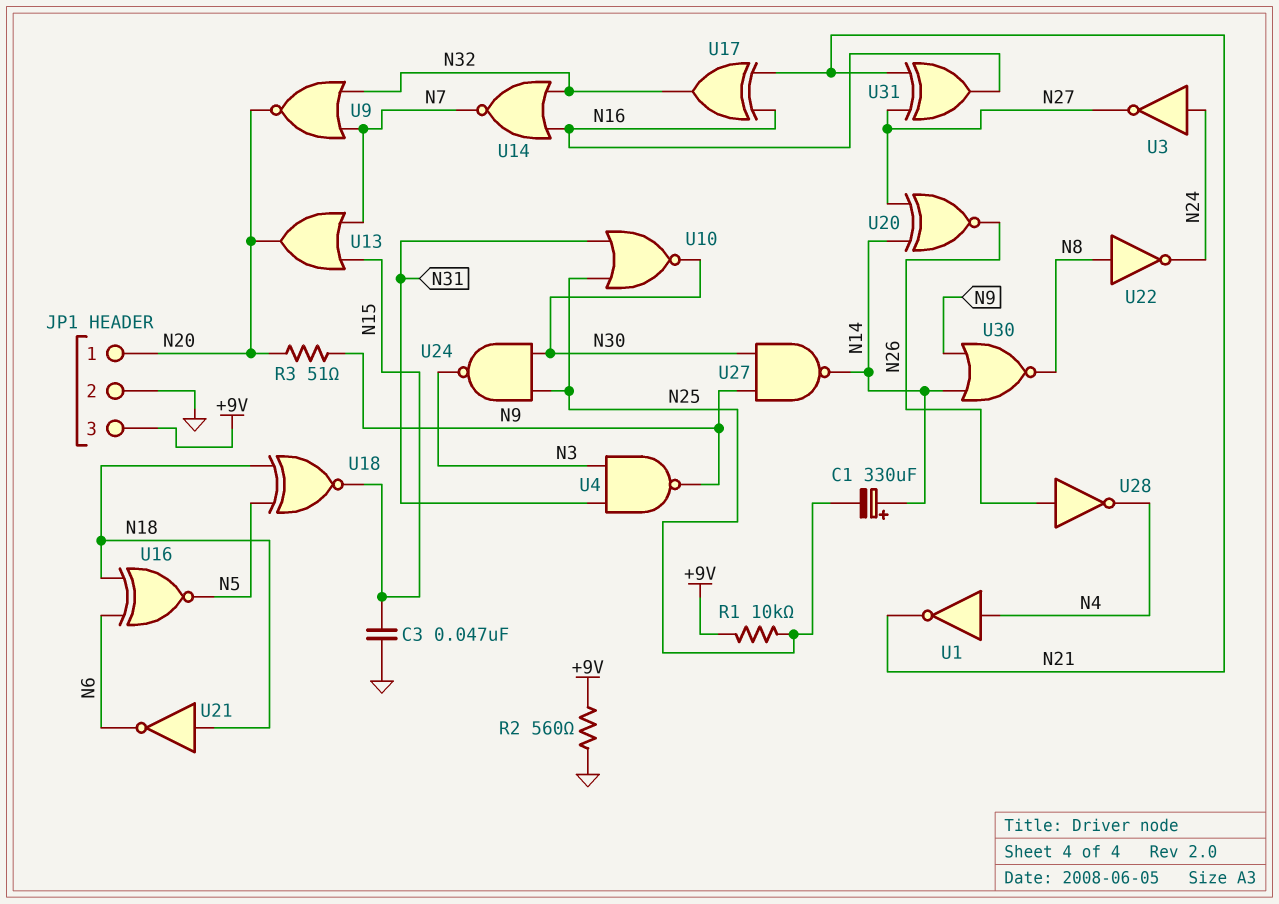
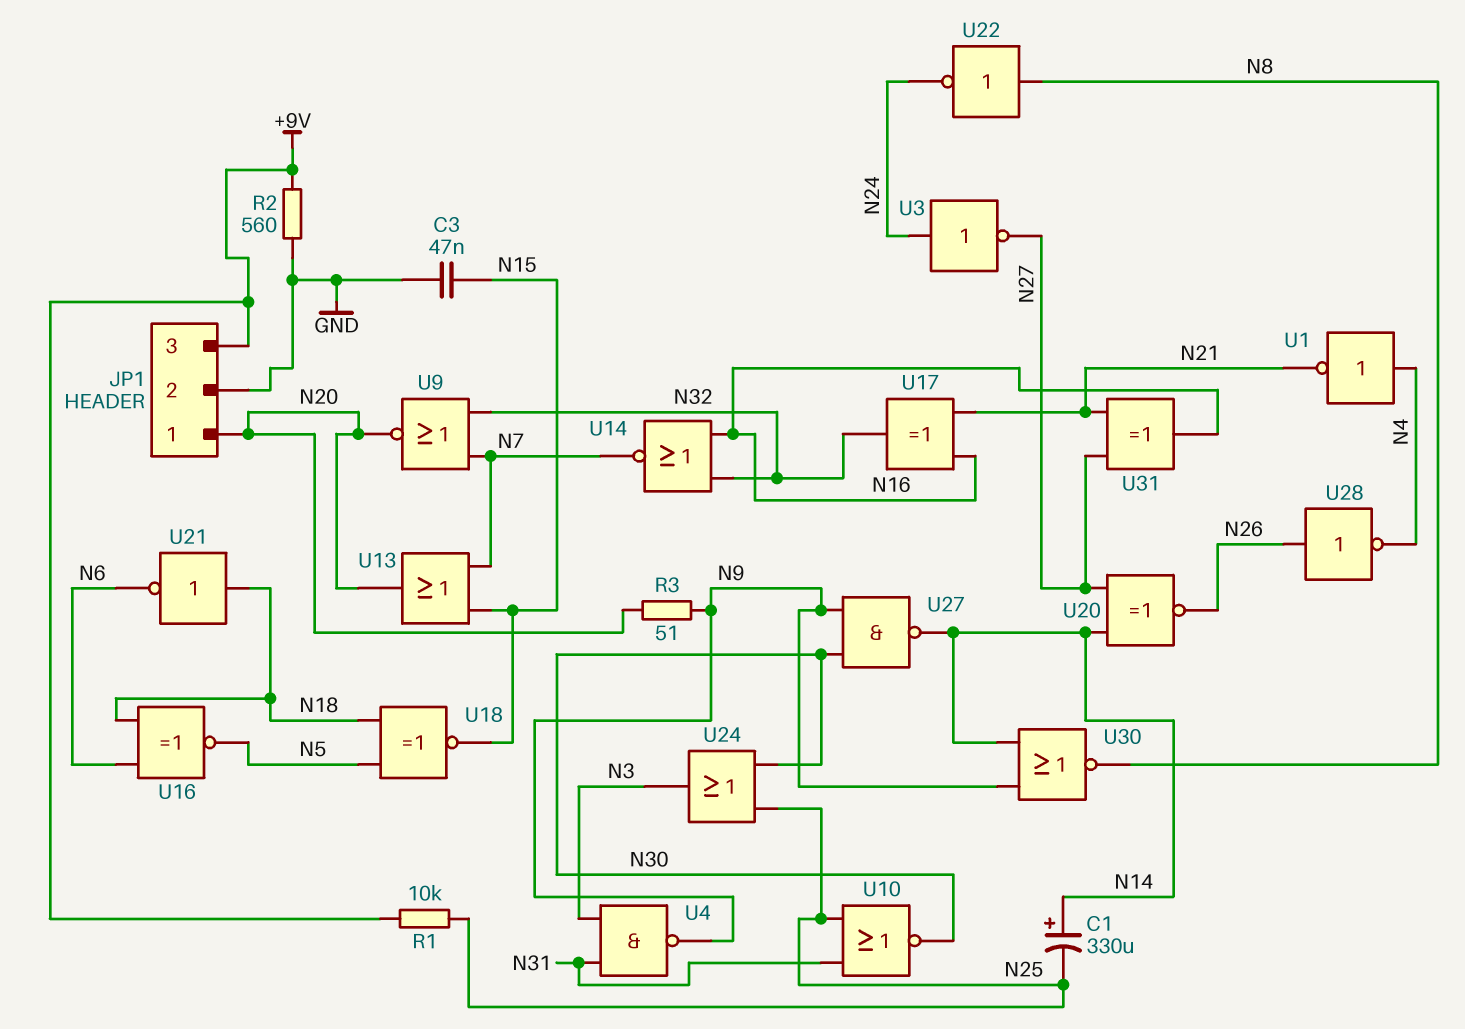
U24: NAND (in N25, in N30, out N3) -> OR (in N25, in N30, out N3)

